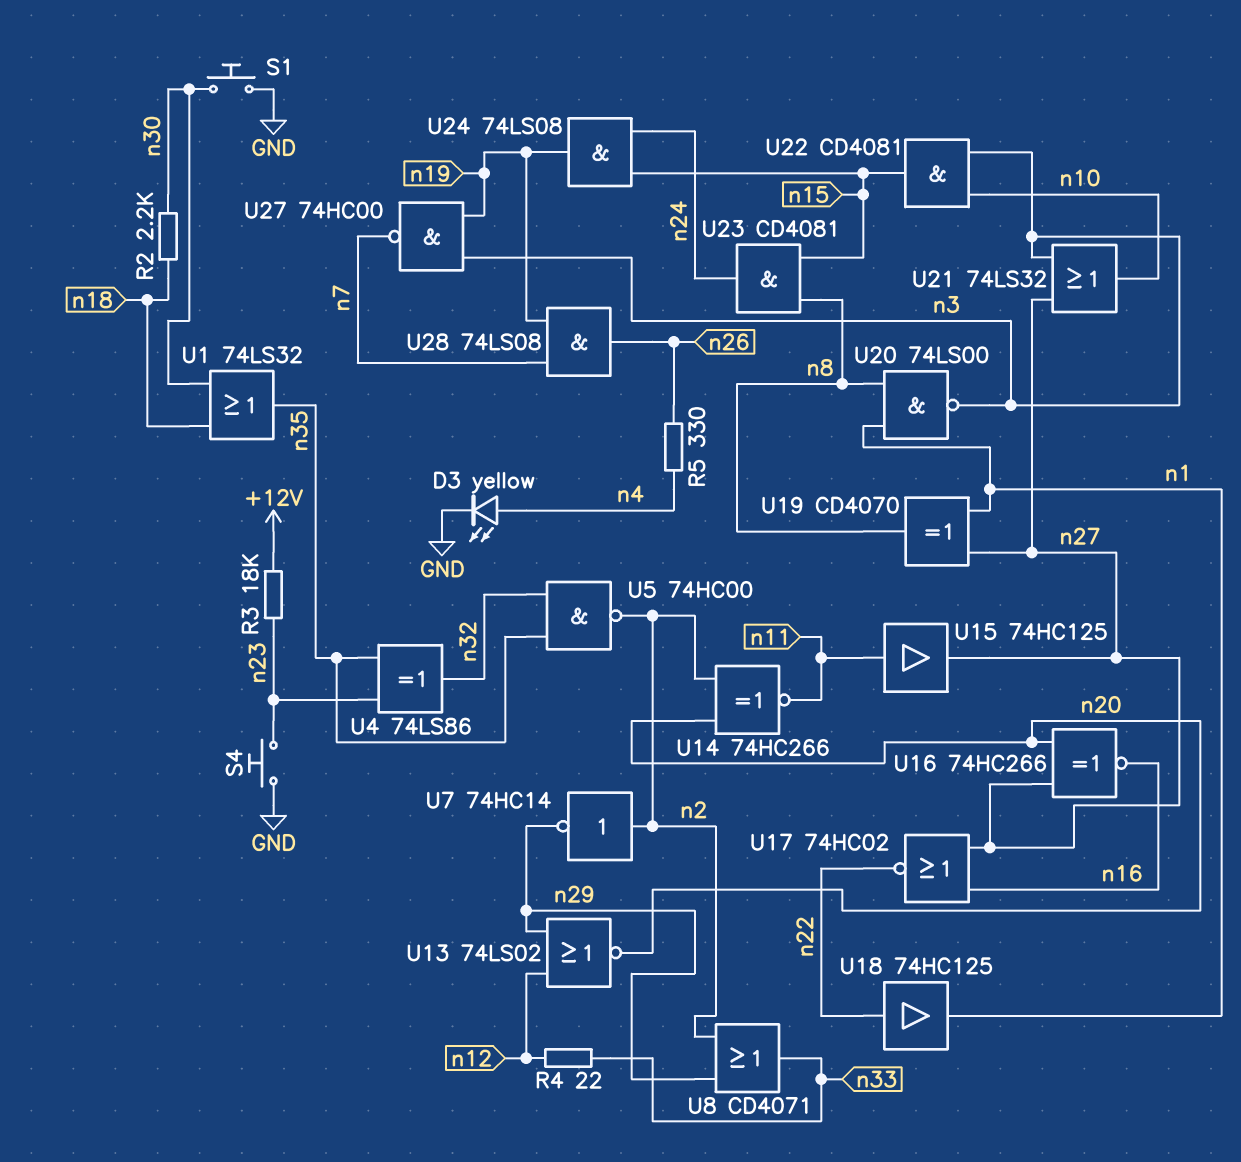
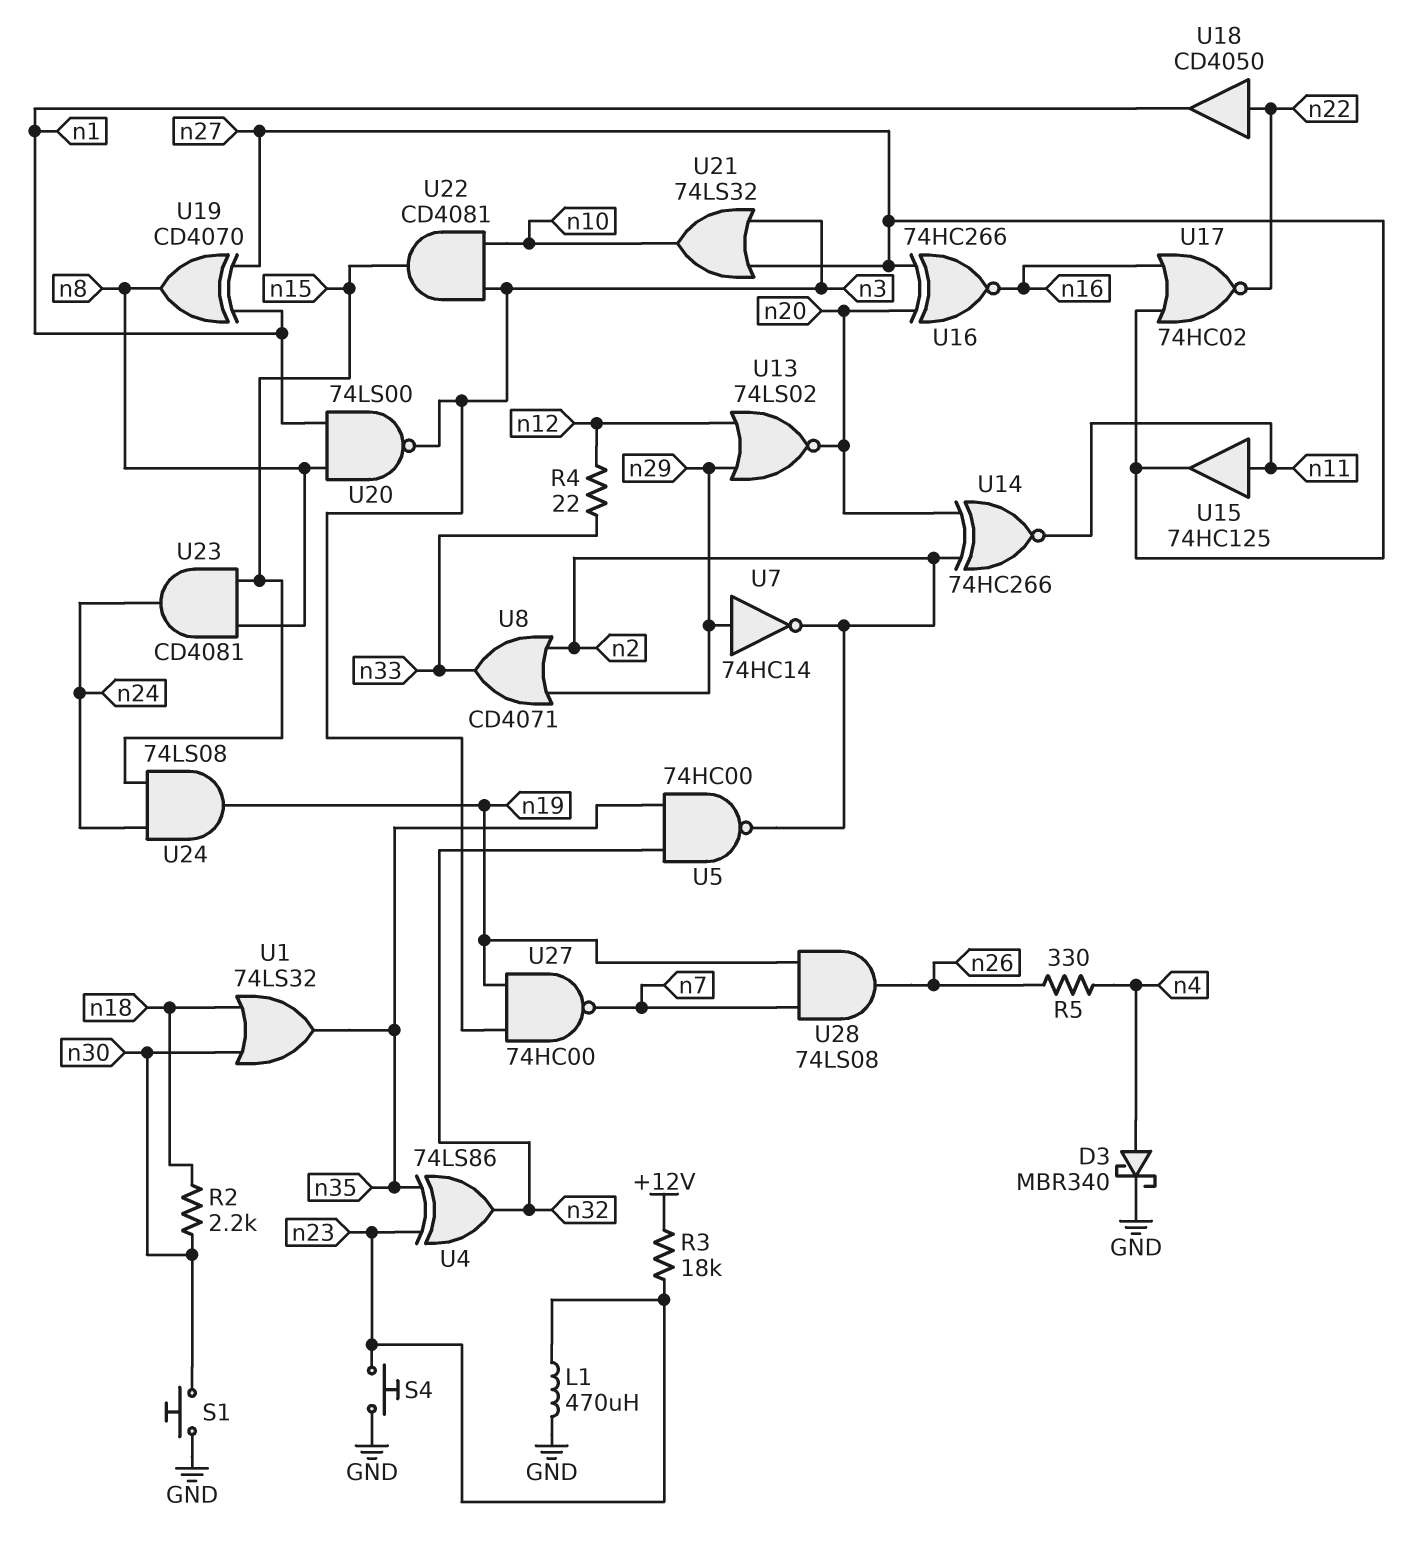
D3: LED yellow (A n4, K GND) -> schottky MBR340 (A n4, K GND)
L1: none -> 470uH (GND, n23)
U7: NOT 74HC14 (in n2, out n29) -> NOT 74HC14 (in n29, out n2)
U18: buffer 74HC125 (in n22, out n1) -> buffer CD4050 (in n22, out n1)

